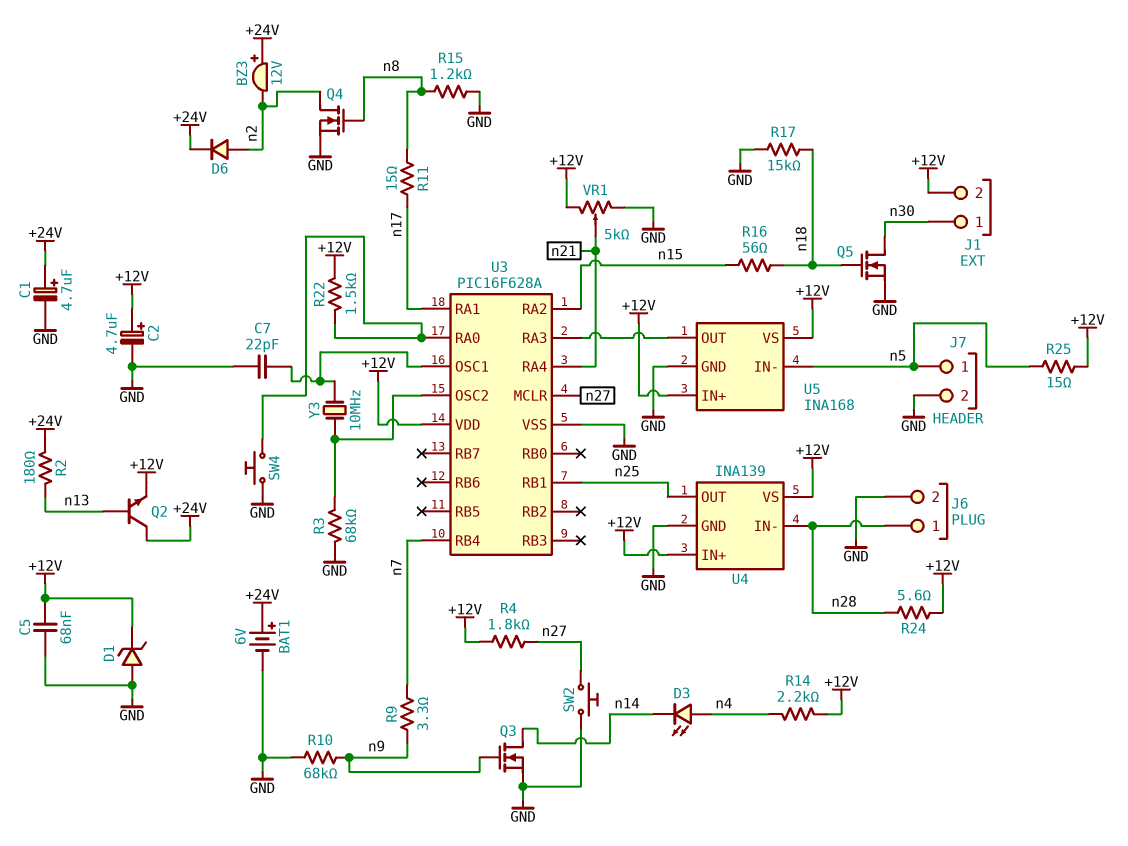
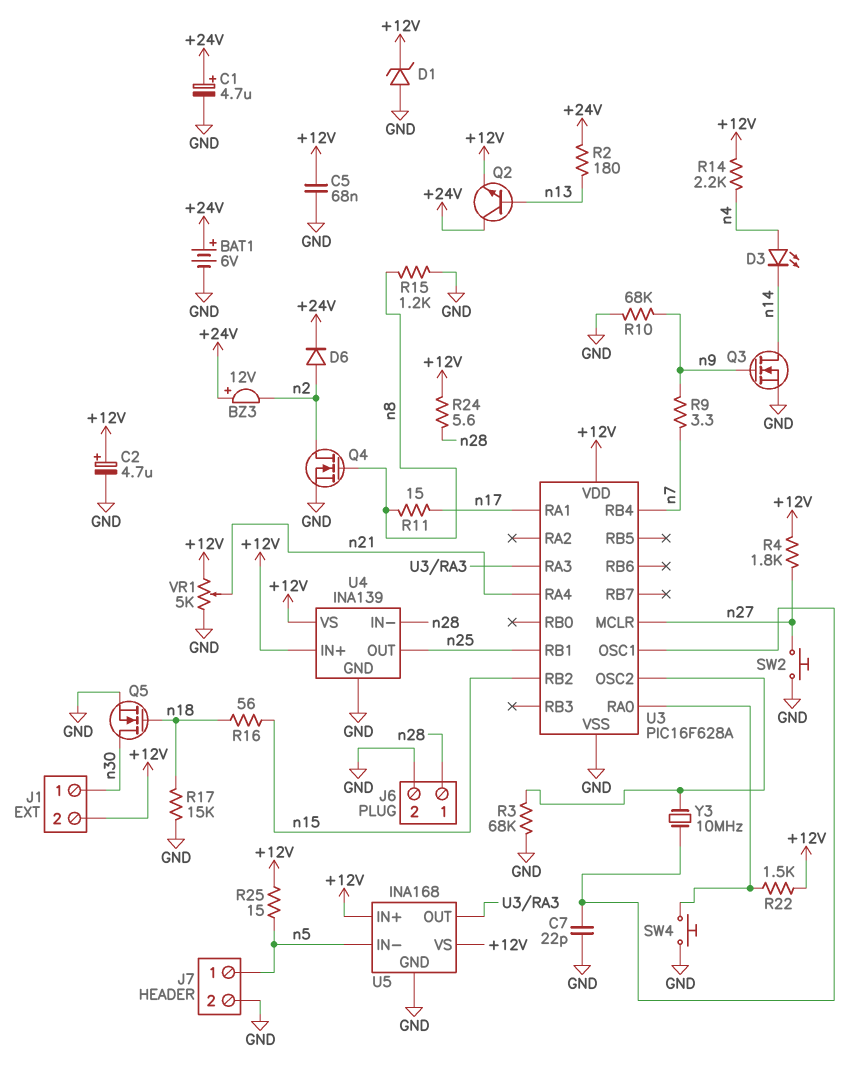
U3 pin RA2: n15 -> none
U3 pin RB2: none -> n15

